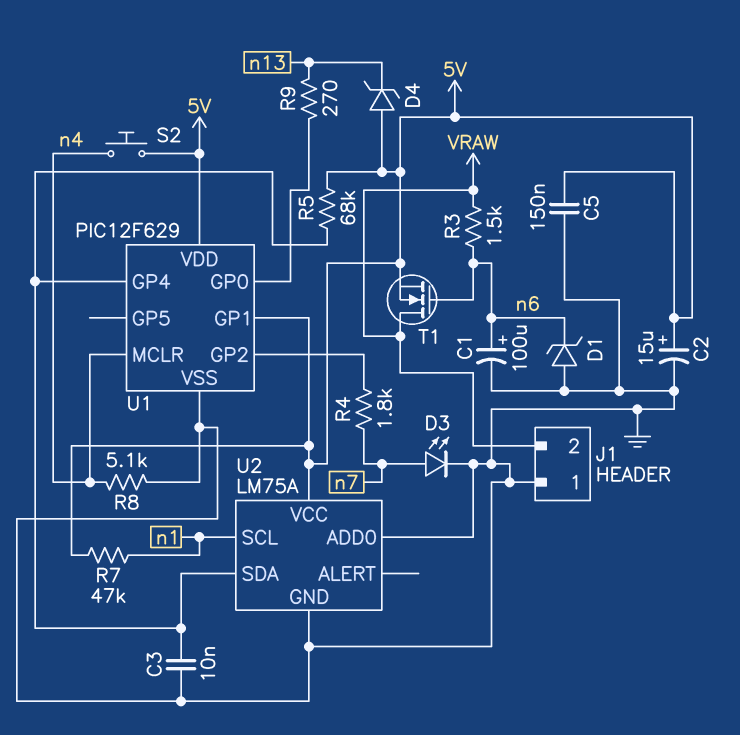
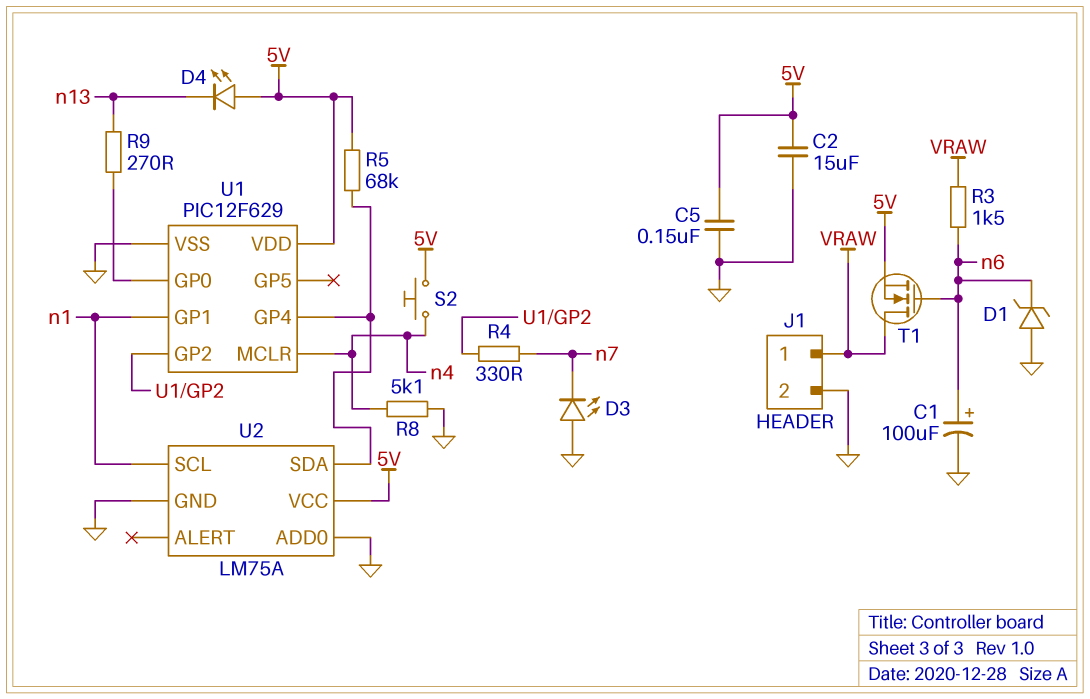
C2: 15uF (plus 5V, minus GND) -> 15uF (5V, GND)
C3: 10nF (GND, U1/GP4) -> none
D3: LED (A n7, K GND) -> LED (A GND, K n7)
D4: zener (A 5V, K n13) -> LED (A 5V, K n13)
J1 pin 1: GND -> VRAW
J1 pin 2: VRAW -> GND
R4: 1.8k (U1/GP2, n7) -> 330 (U1/GP2, n7)
R7: 47k (5V, n1) -> none
U1 pin GP1: 5V -> n1

